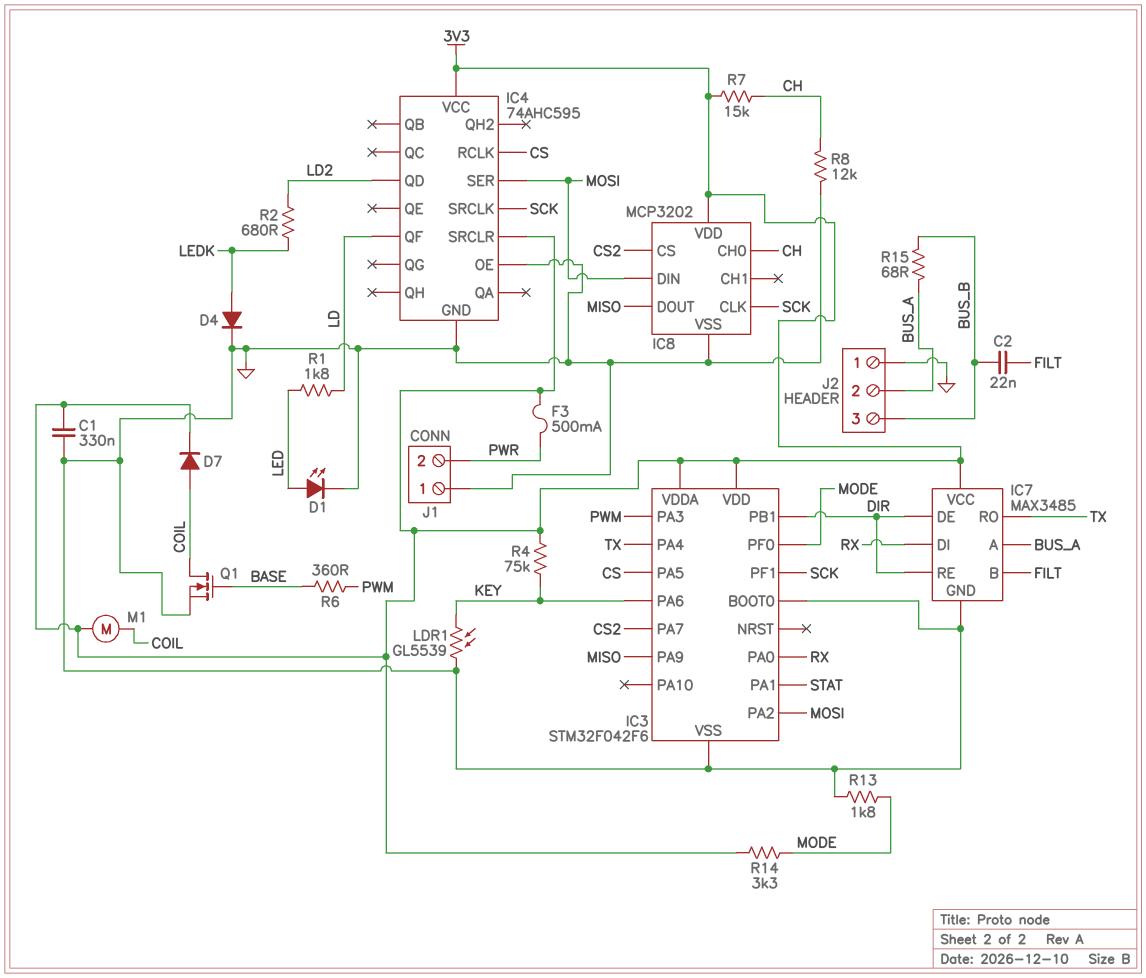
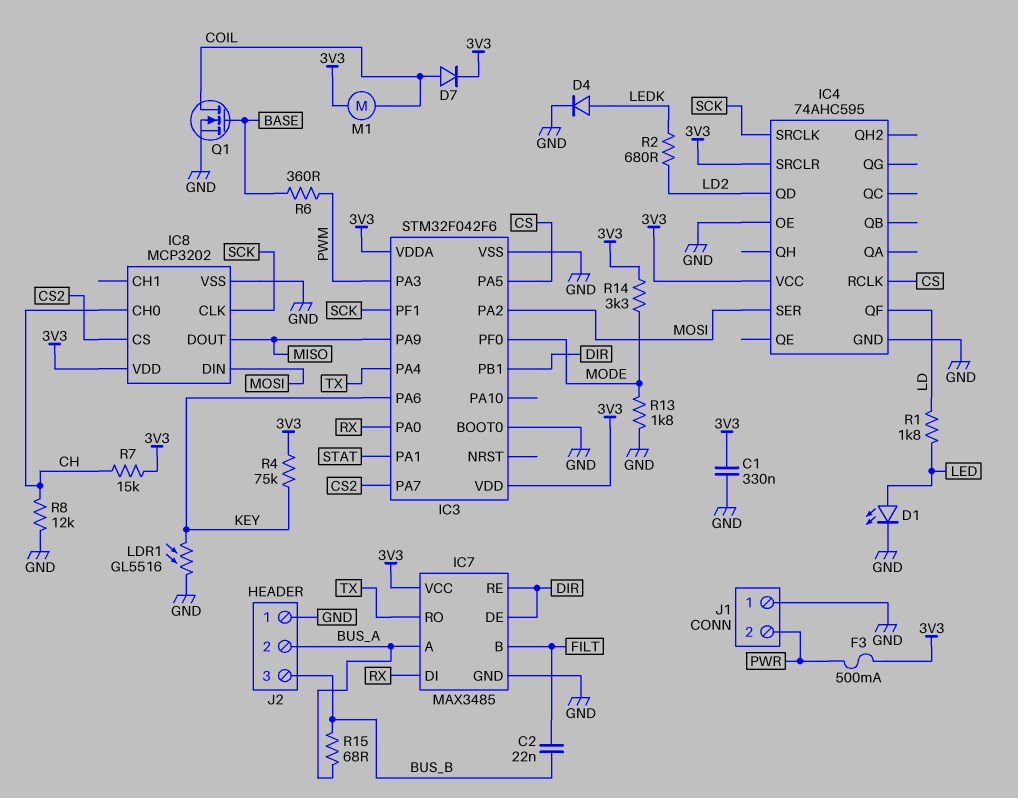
LDR1: GL5539 (GND, KEY) -> GL5516 (GND, KEY)

